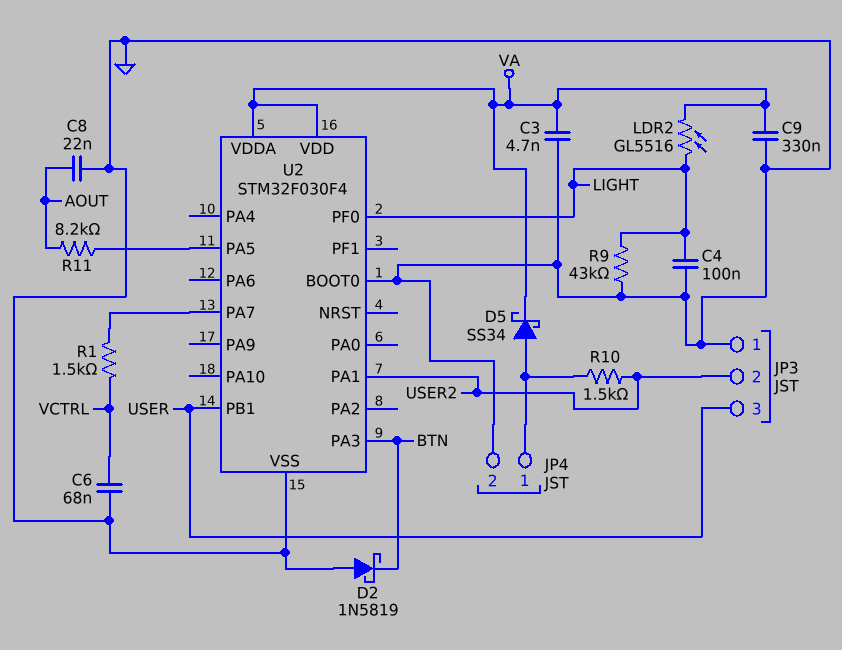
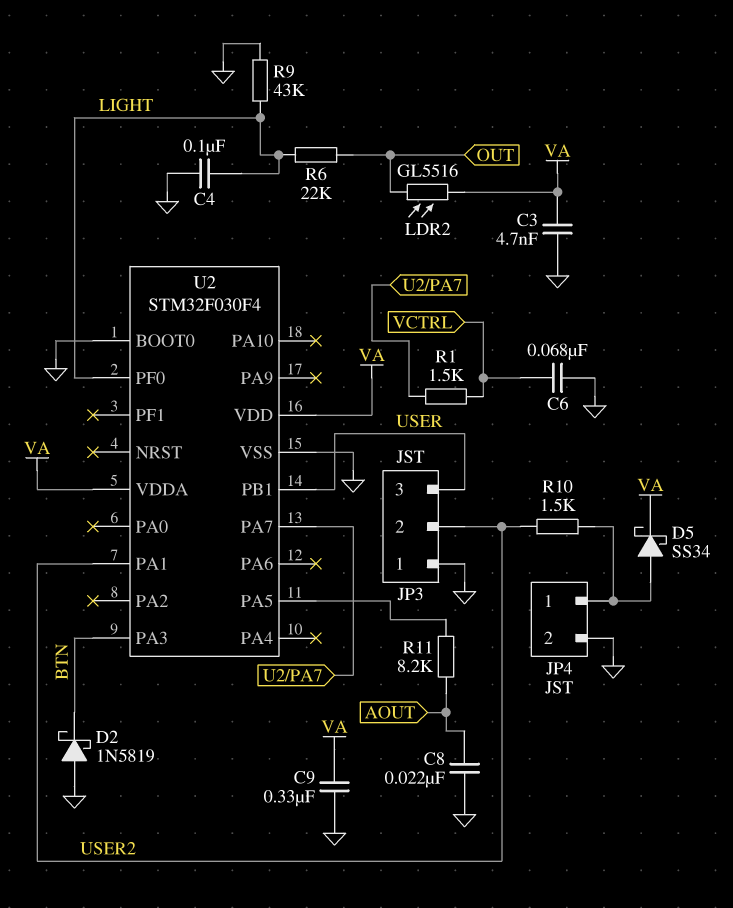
LDR2: GL5516 (LIGHT, VA) -> GL5516 (OUT, VA)
R6: none -> 22k (LIGHT, OUT)

